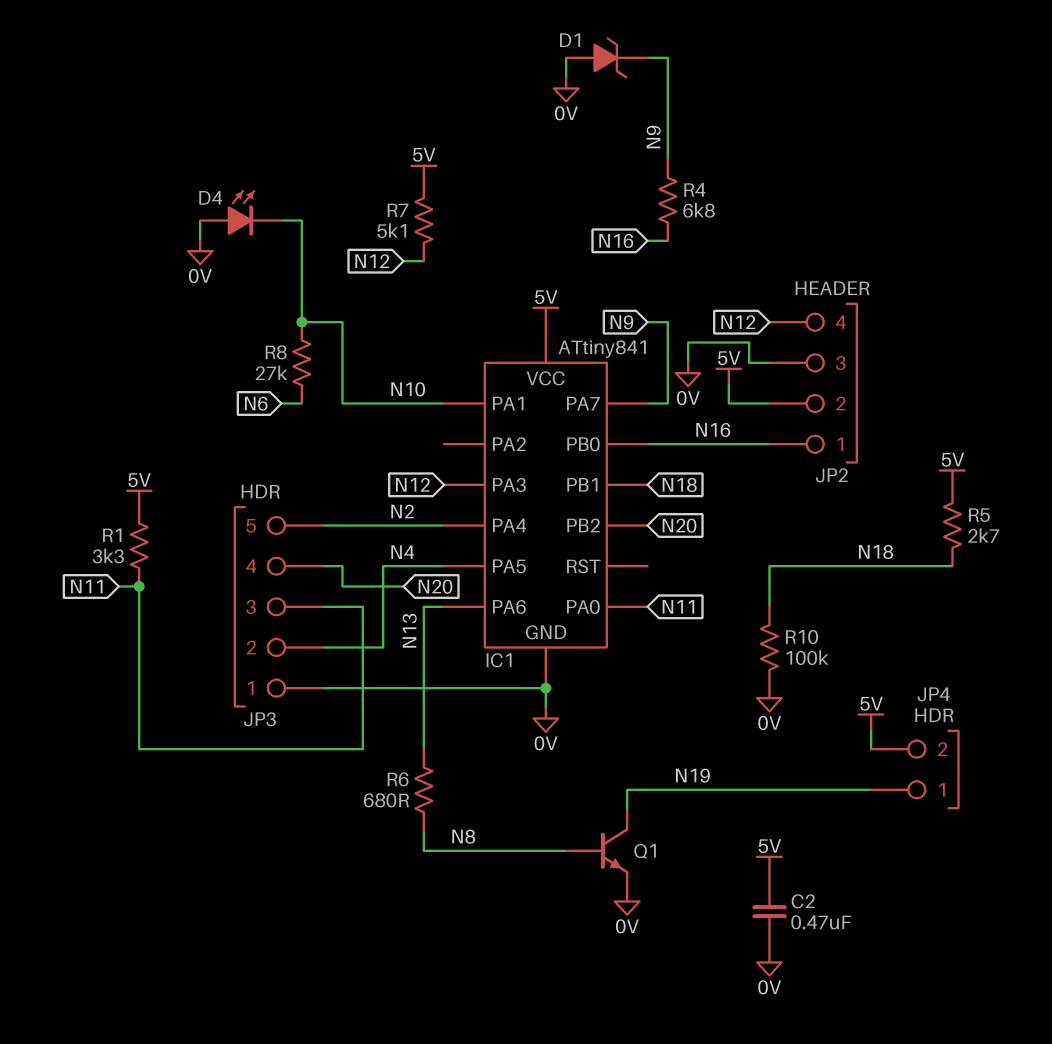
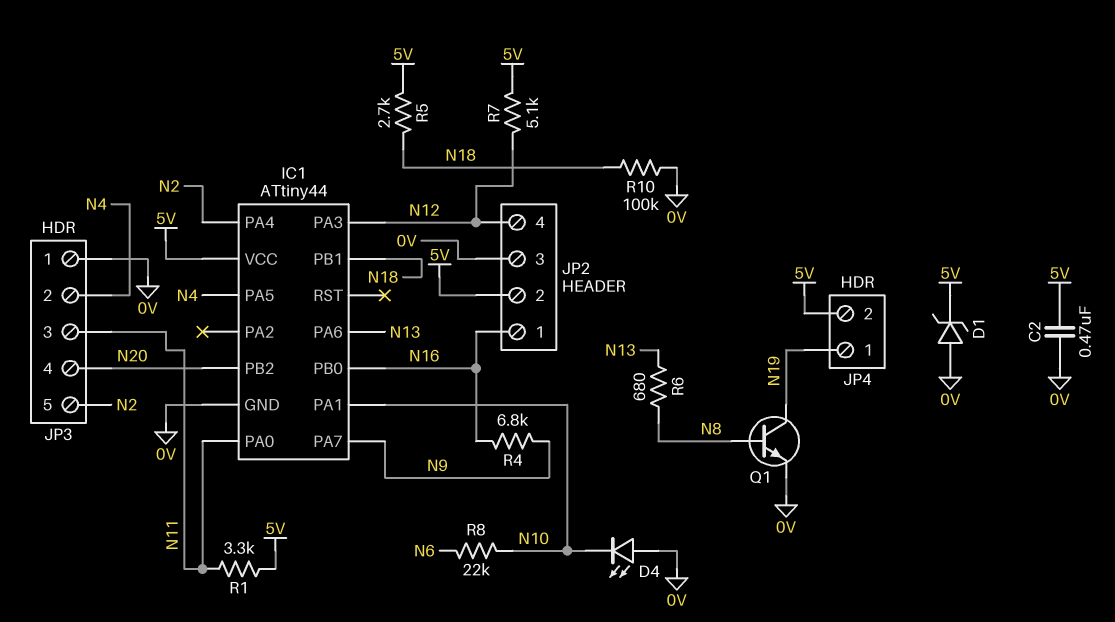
D1: zener (A 0V, K N9) -> zener (A 0V, K 5V)
IC1: ATtiny841 -> ATtiny44
R8: 27k (N6, N10) -> 22k (N6, N10)

